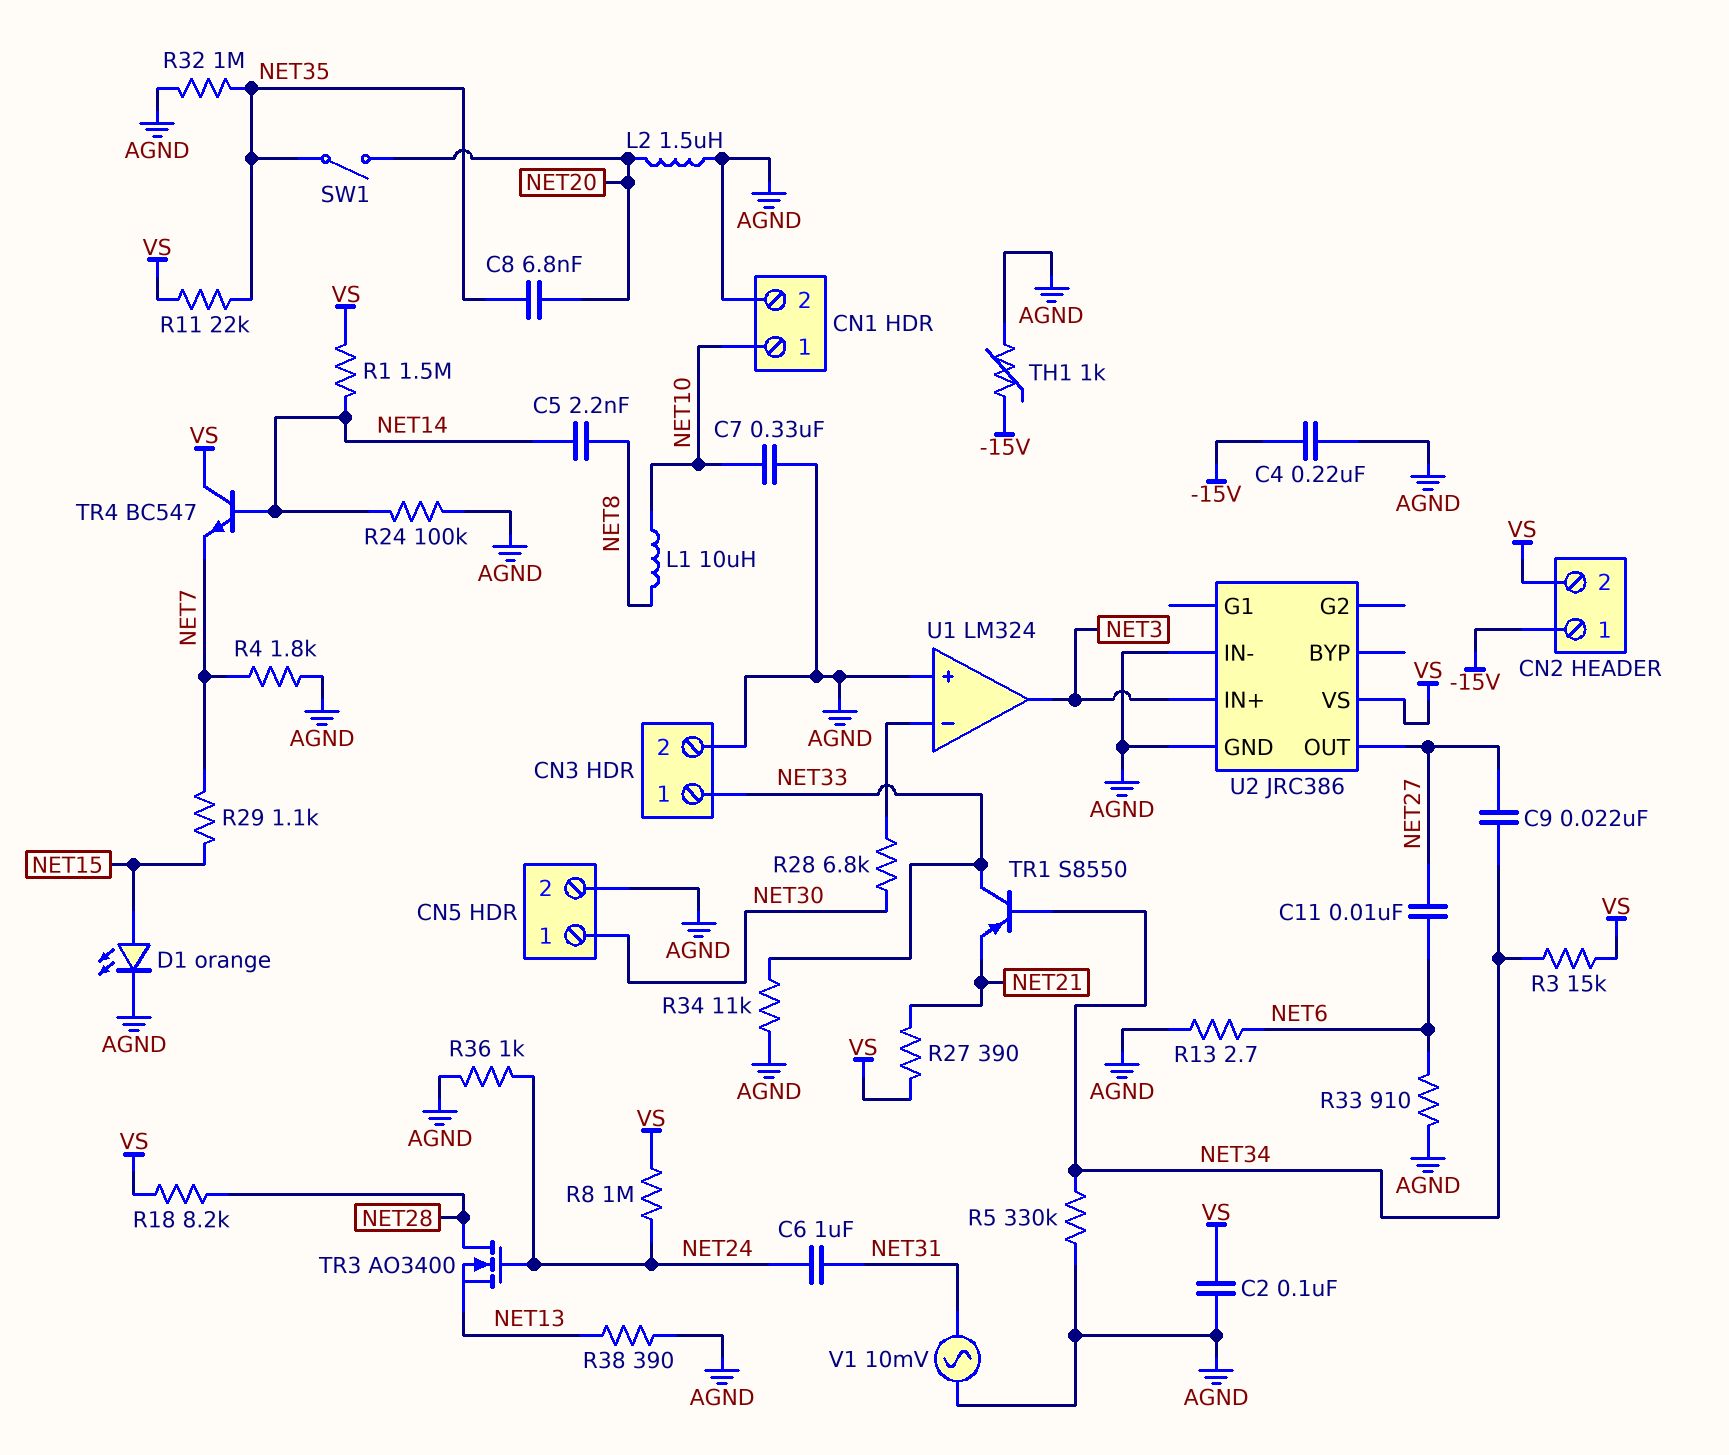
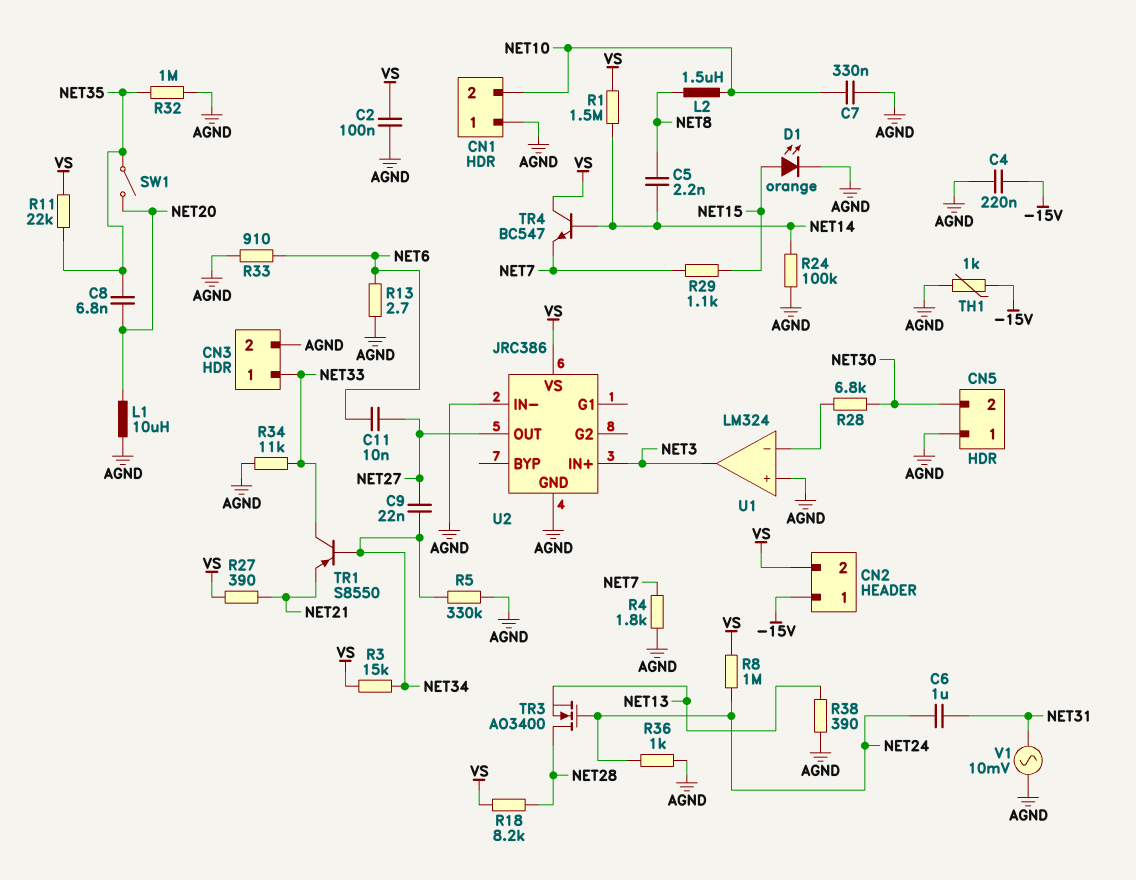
CN1 pin 1: NET10 -> AGND
CN1 pin 2: AGND -> NET10
CN5 pin 1: NET30 -> AGND
CN5 pin 2: AGND -> NET30
L1: 10uH (NET8, NET10) -> 10uH (AGND, NET20)
L2: 1.5uH (AGND, NET20) -> 1.5uH (NET8, NET10)

